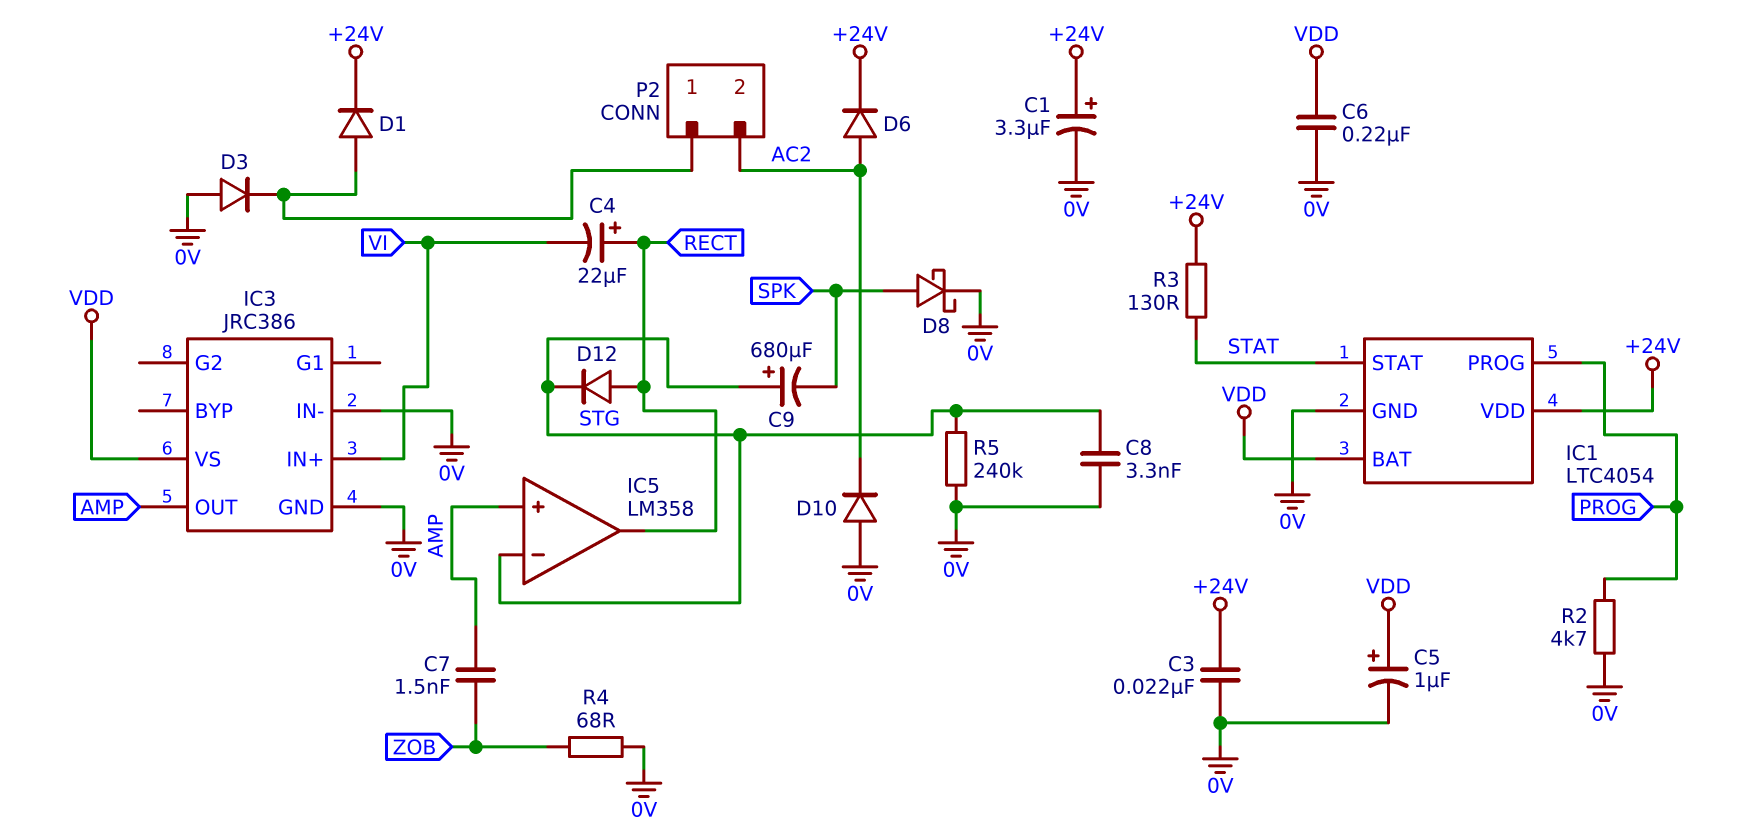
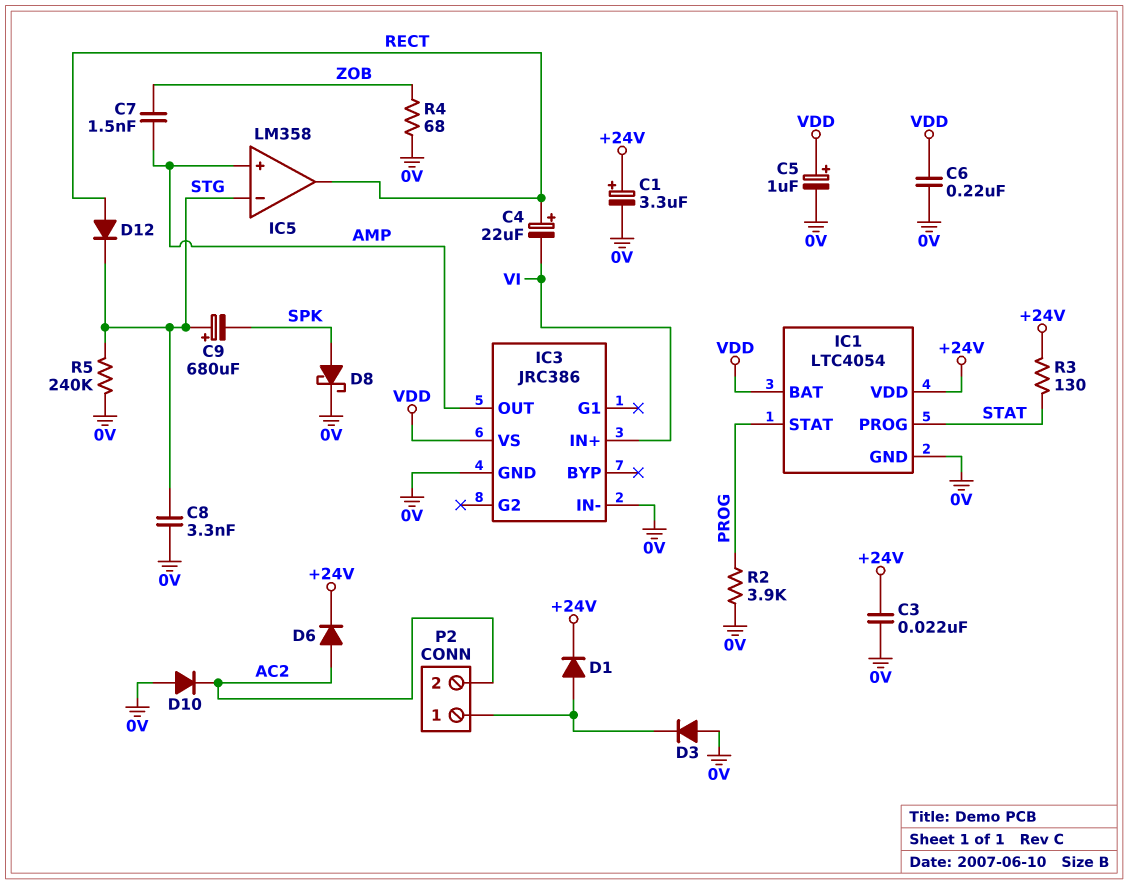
IC1 pin PROG: PROG -> STAT
IC1 pin STAT: STAT -> PROG
R2: 4.7k (0V, PROG) -> 3.9k (0V, PROG)

